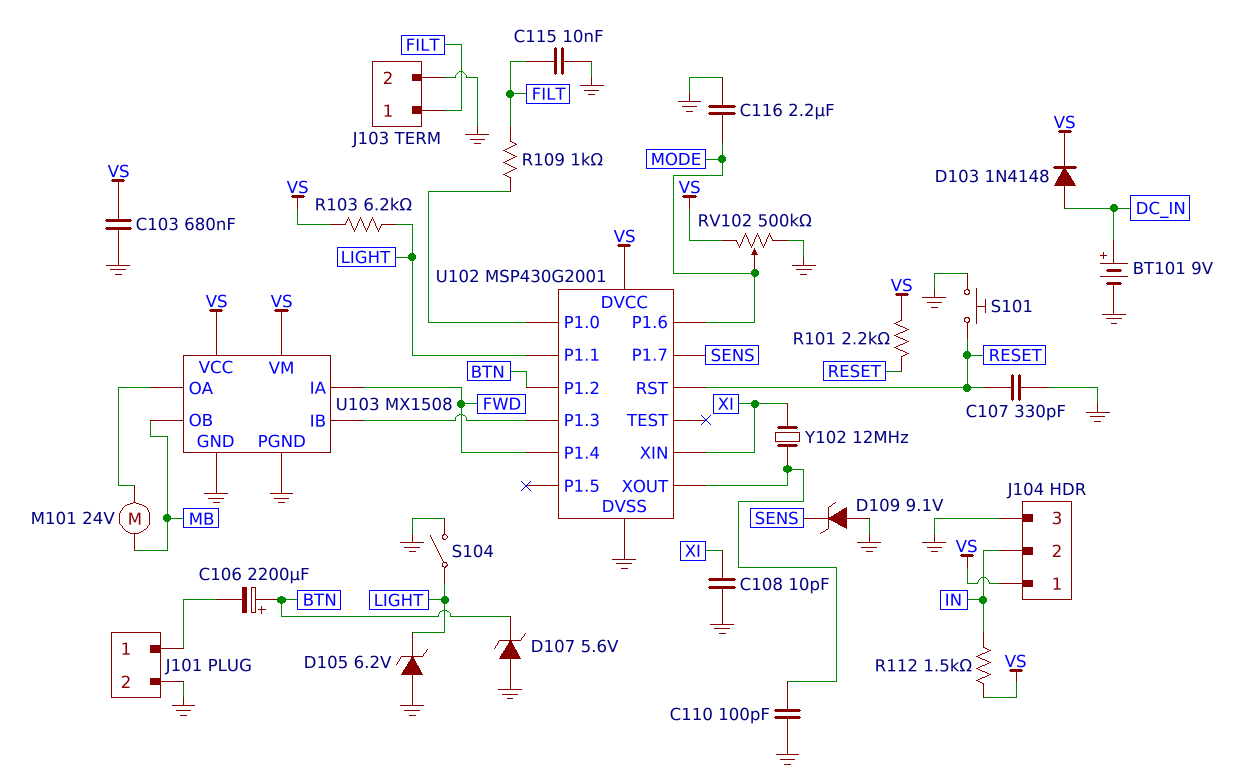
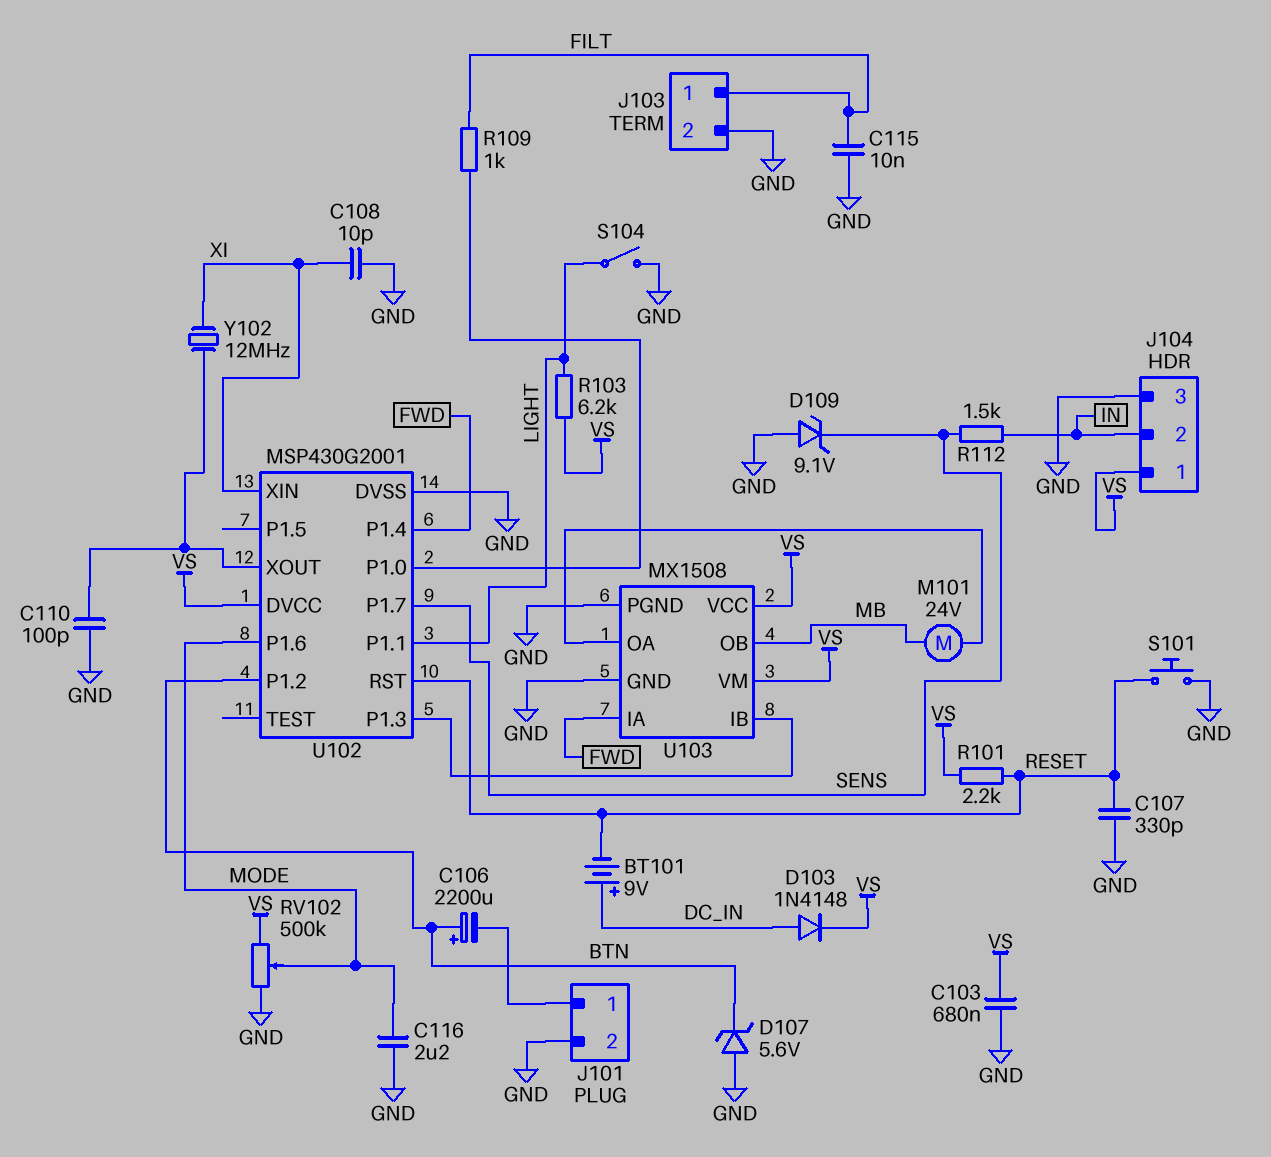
BT101: 9V (plus DC_IN, minus GND) -> 9V (plus DC_IN, minus RESET)
D105: zener 6.2V (A GND, K LIGHT) -> none
R112: 1.5k (IN, VS) -> 1.5k (IN, SENS)

